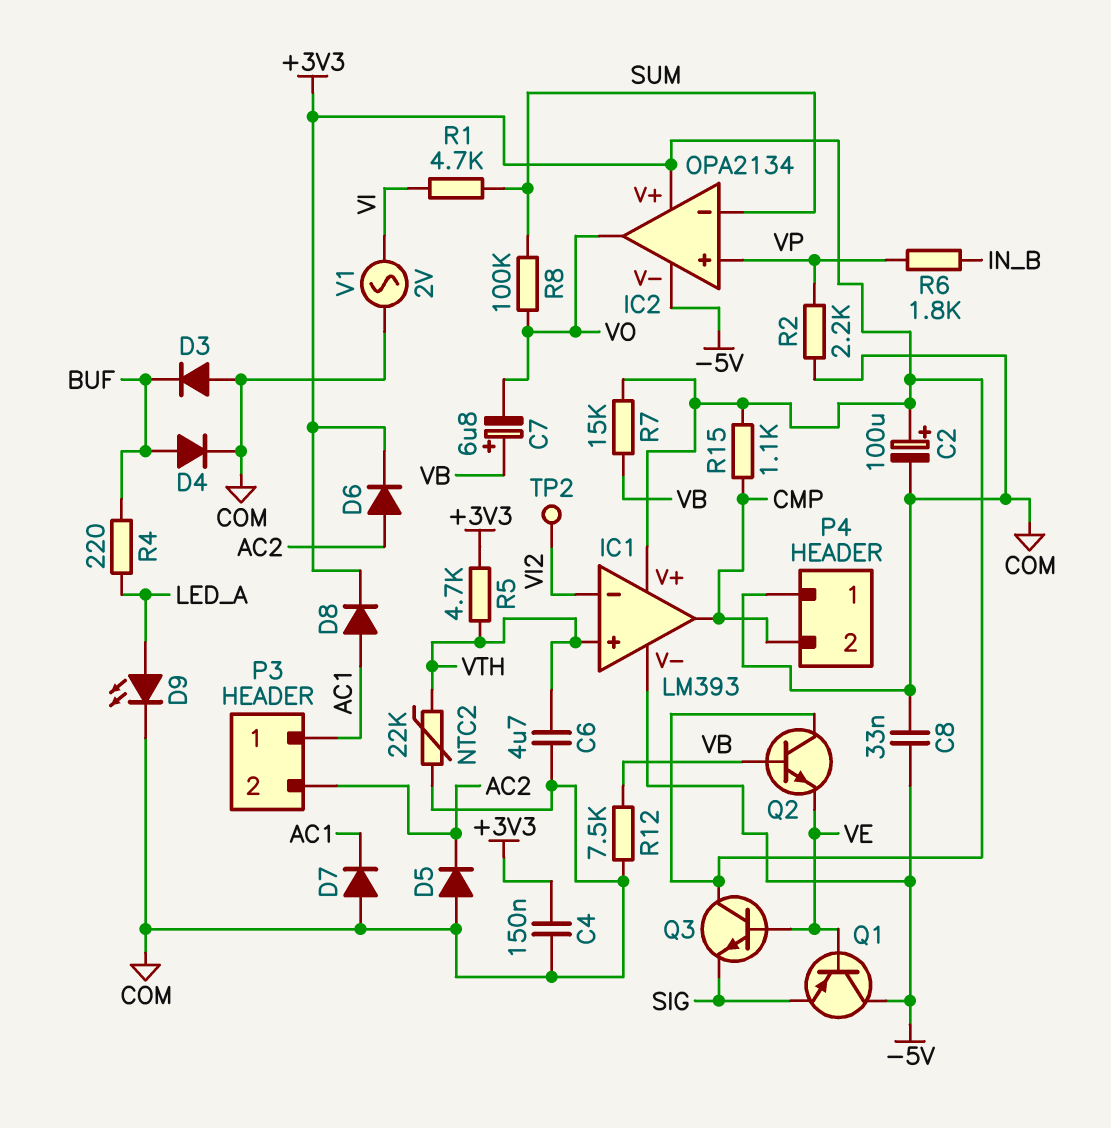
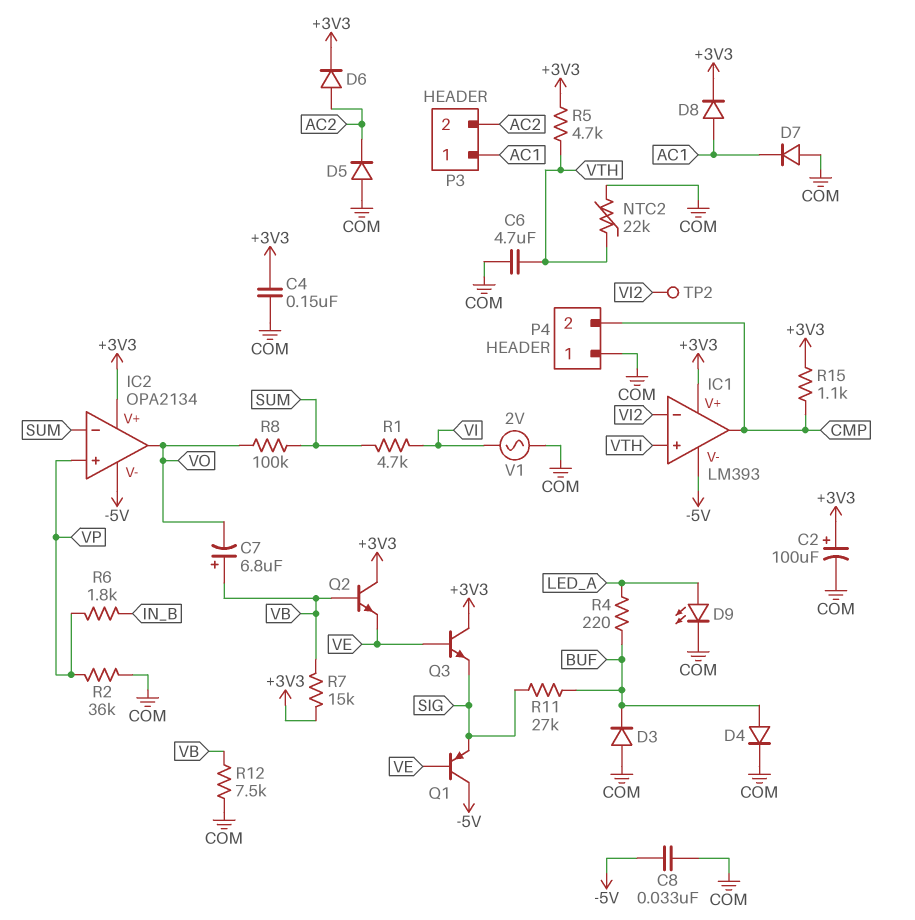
R2: 2.2k (COM, VP) -> 36k (COM, VP)
R11: none -> 27k (BUF, SIG)

